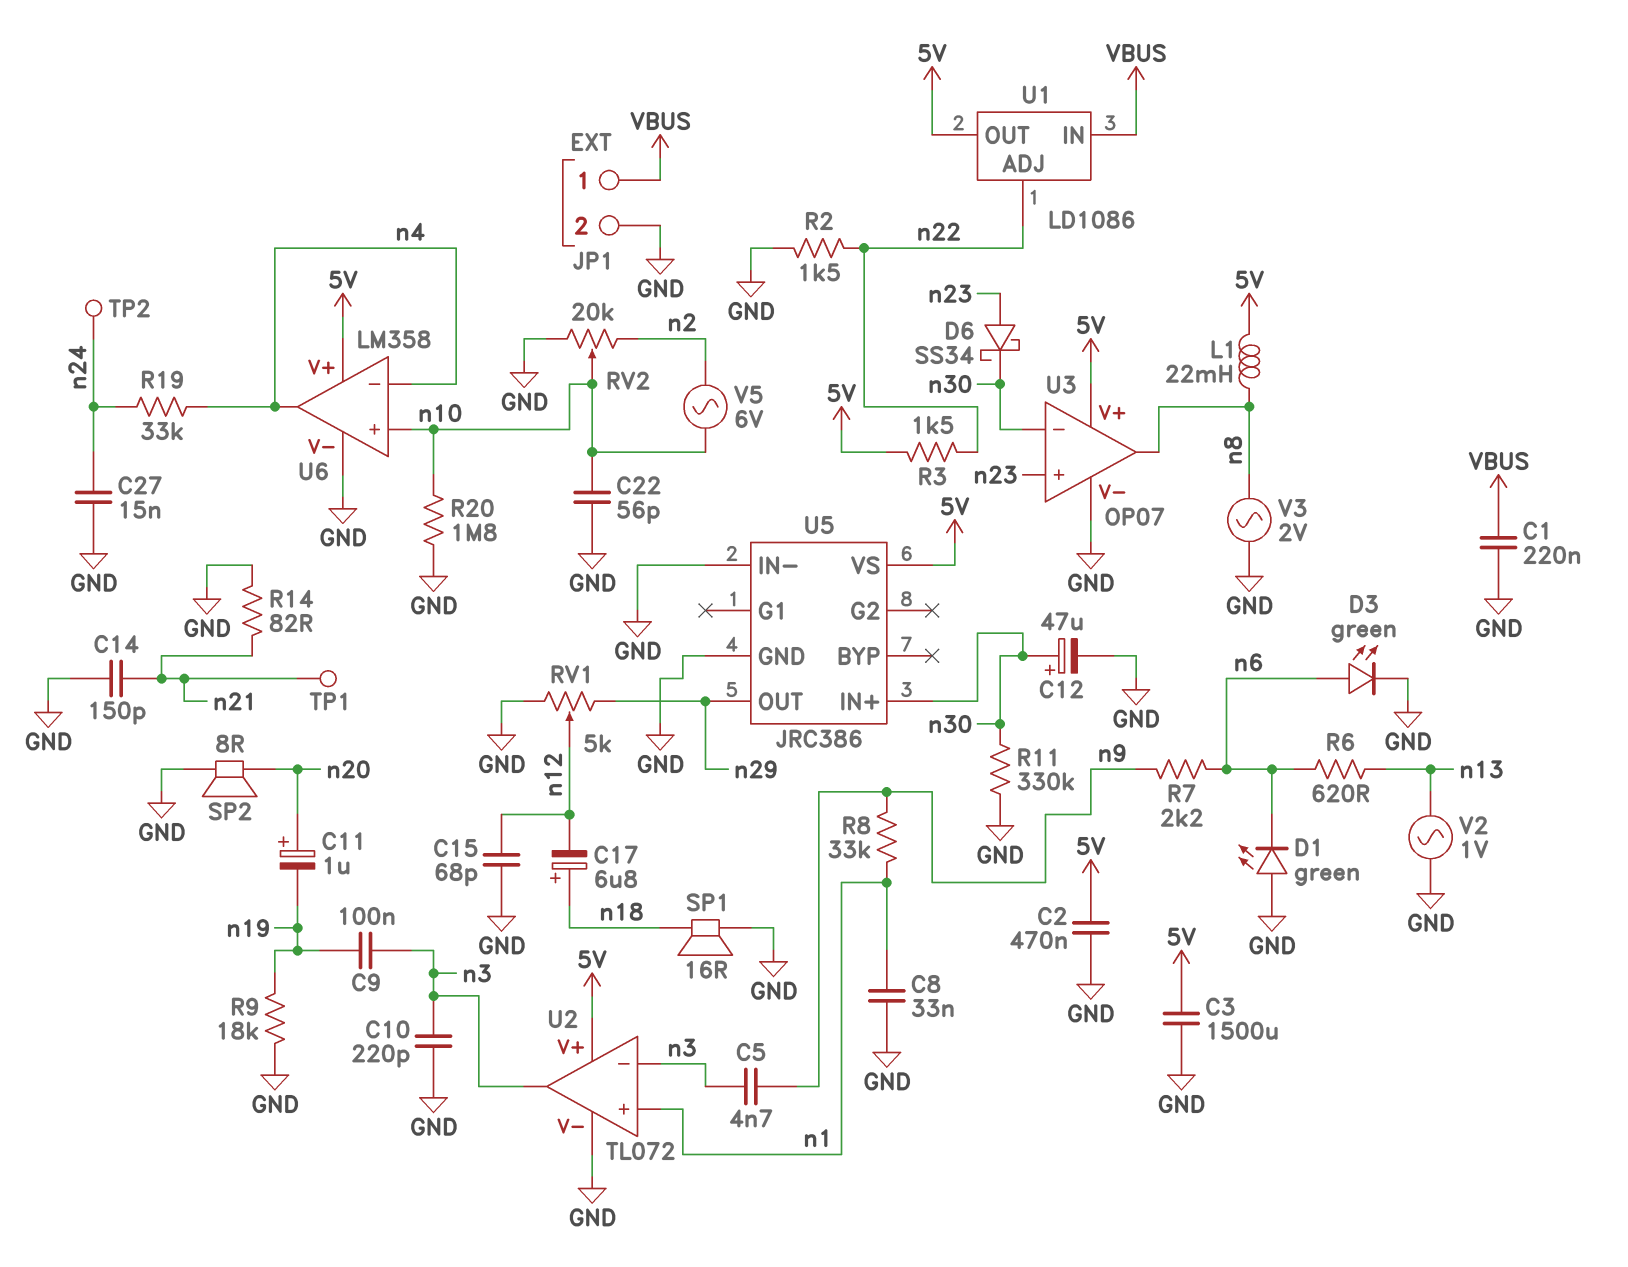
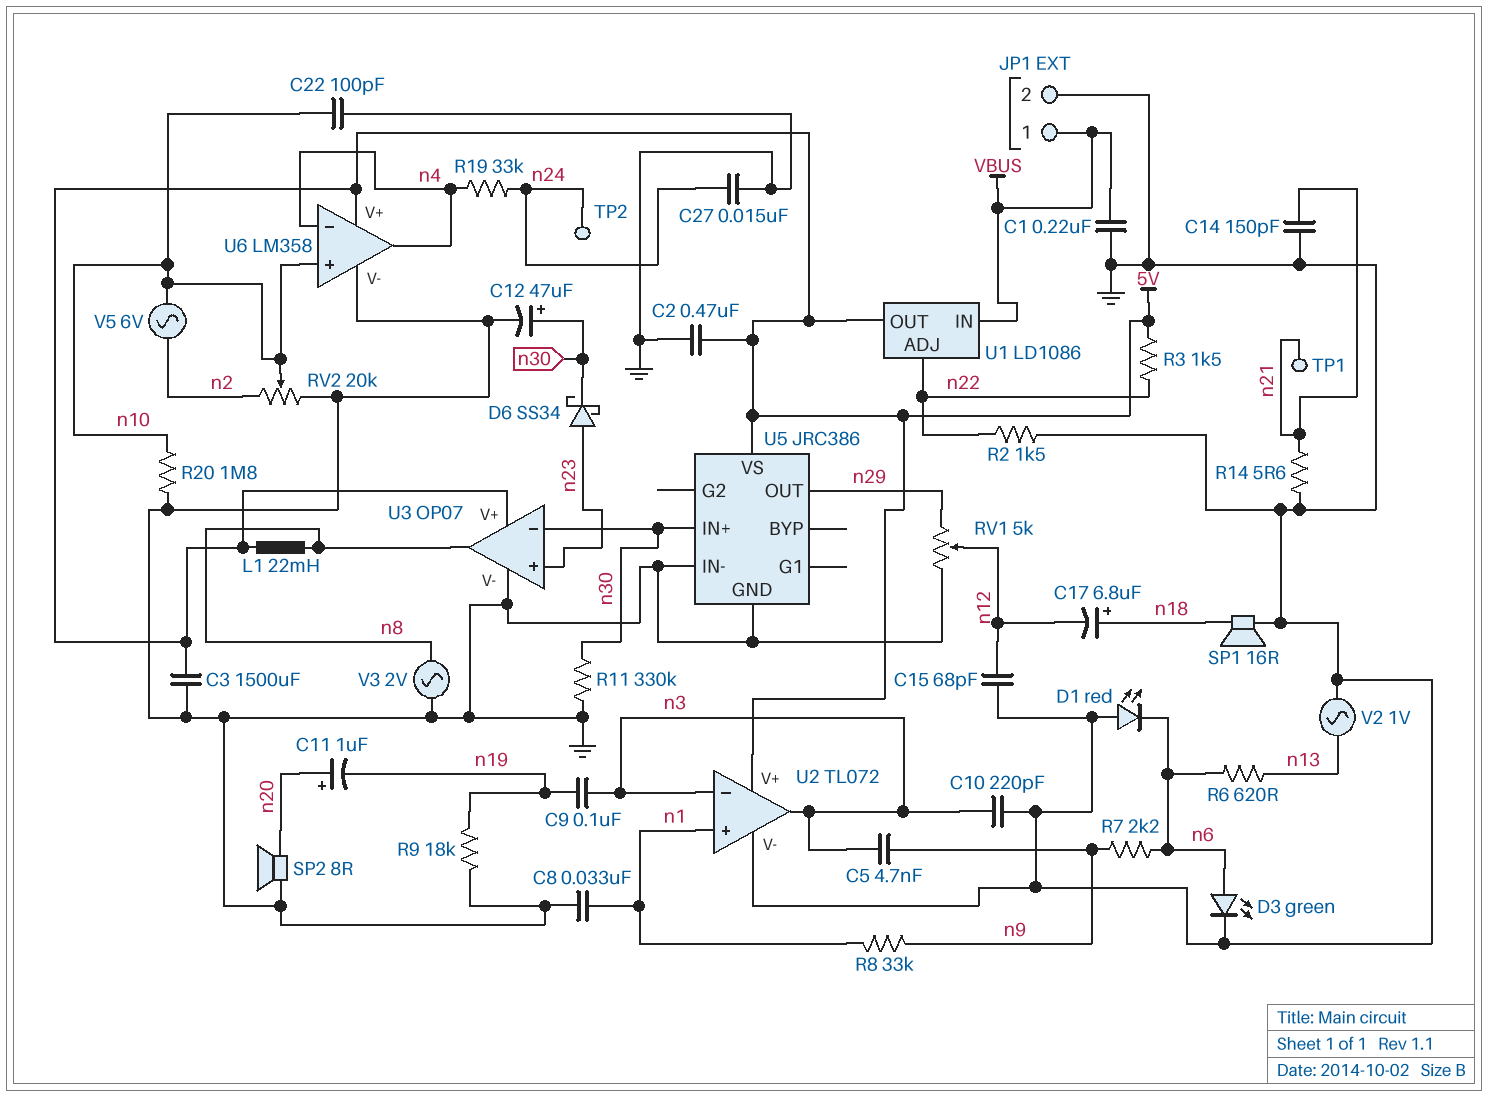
C22: 56pF (GND, n10) -> 100pF (GND, n10)
D1: LED green (A GND, K n6) -> LED red (A GND, K n6)
R14: 82 (GND, n21) -> 5.6 (GND, n21)

